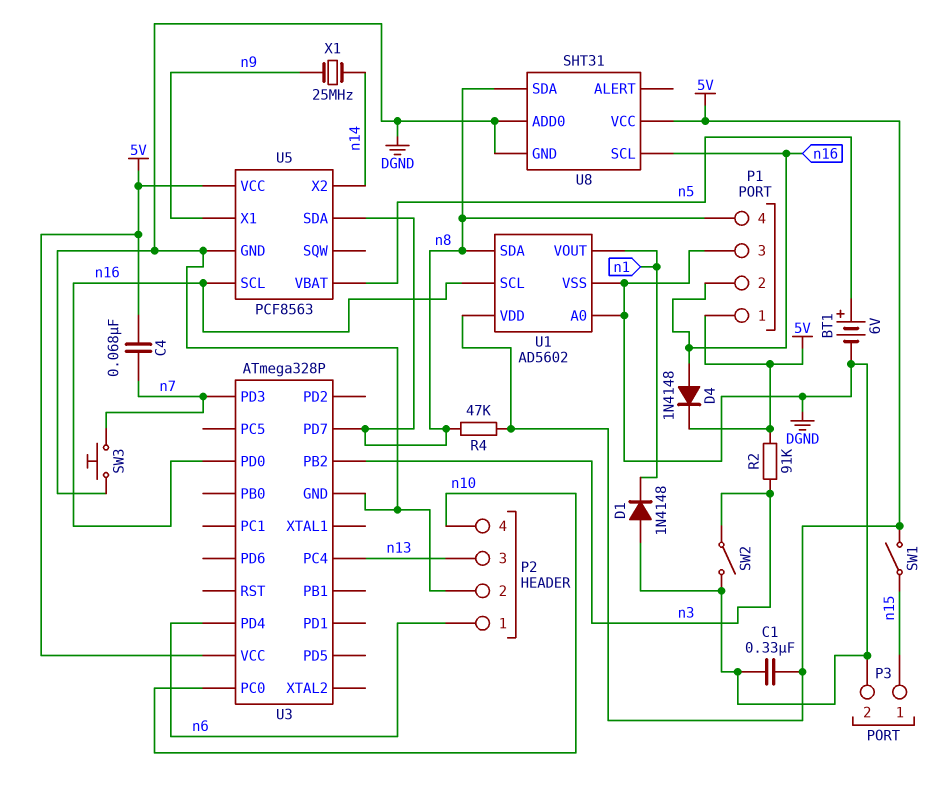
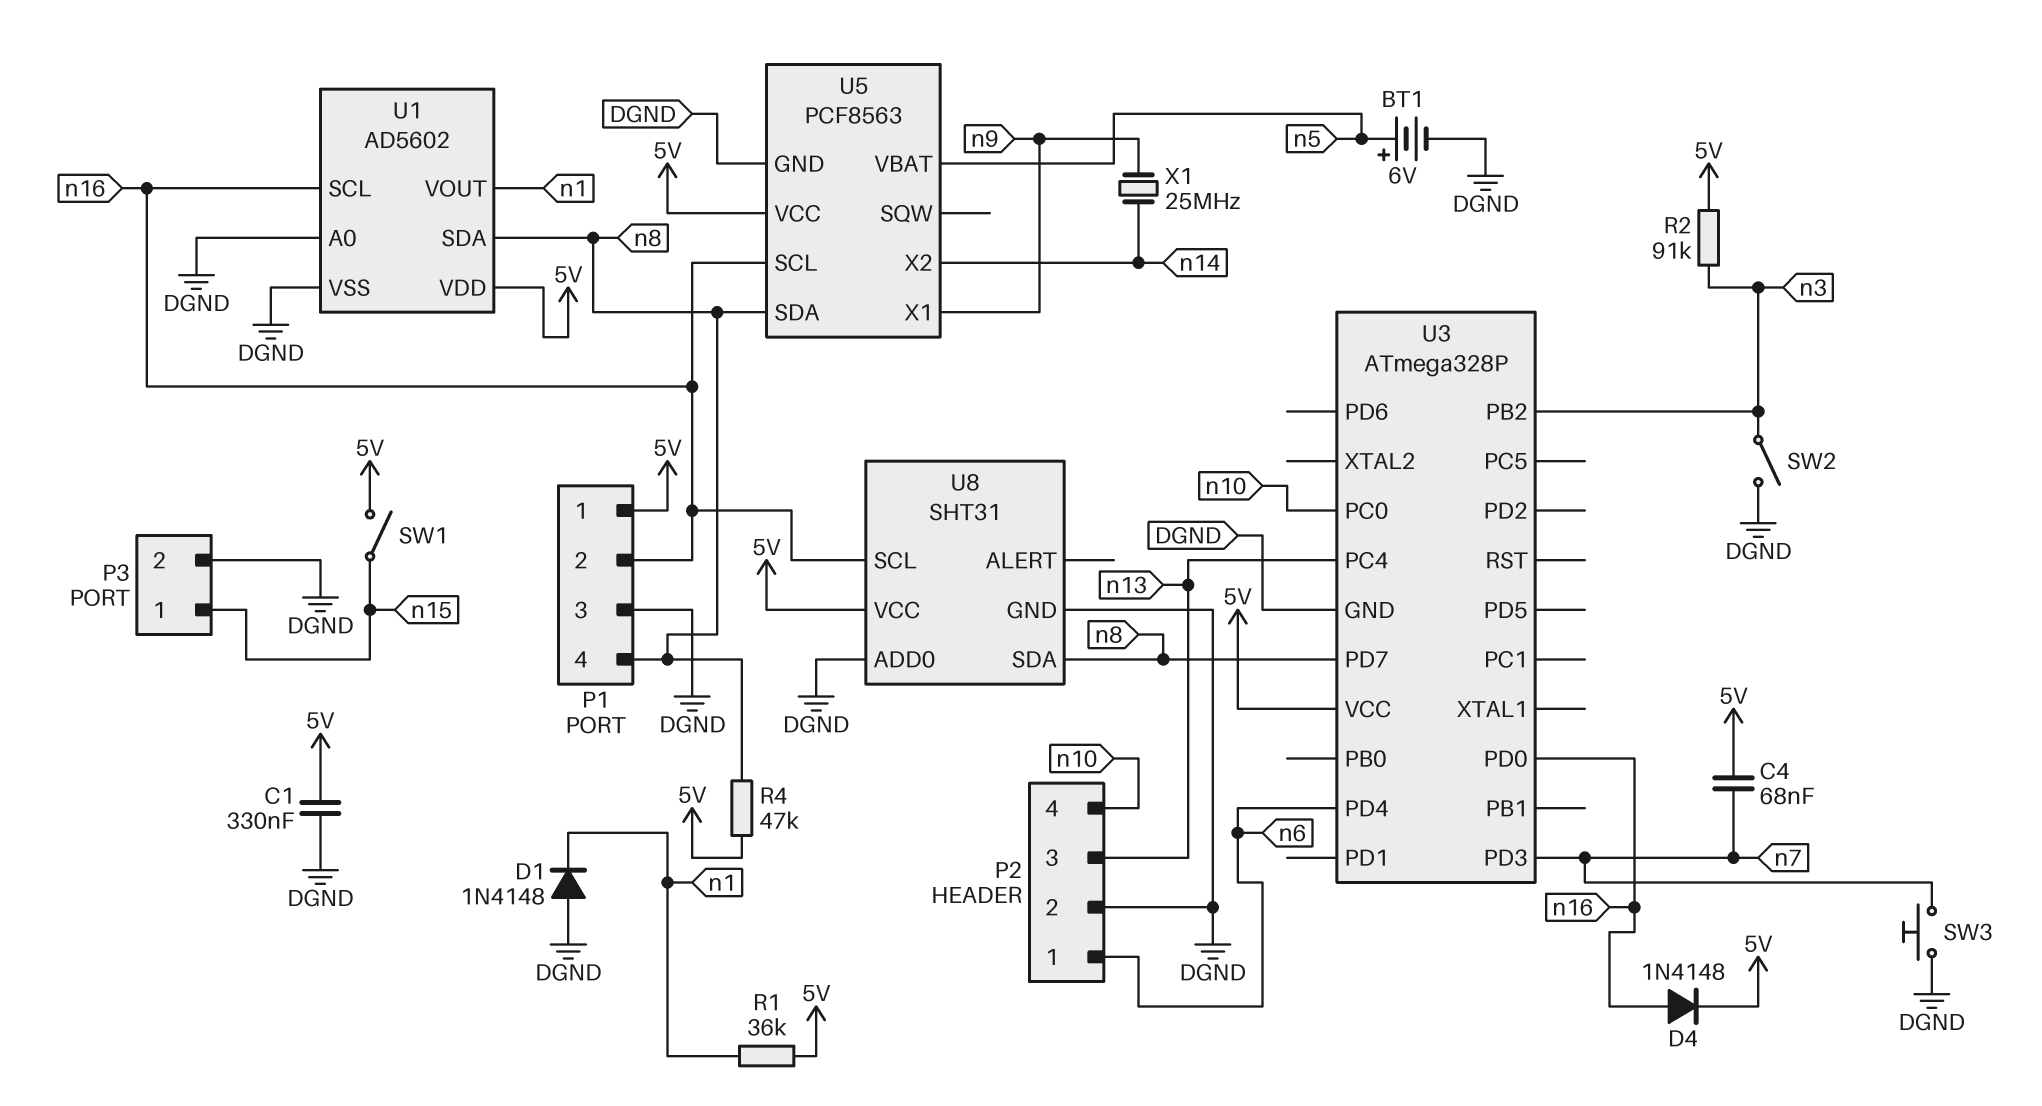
R1: none -> 36k (5V, n1)

